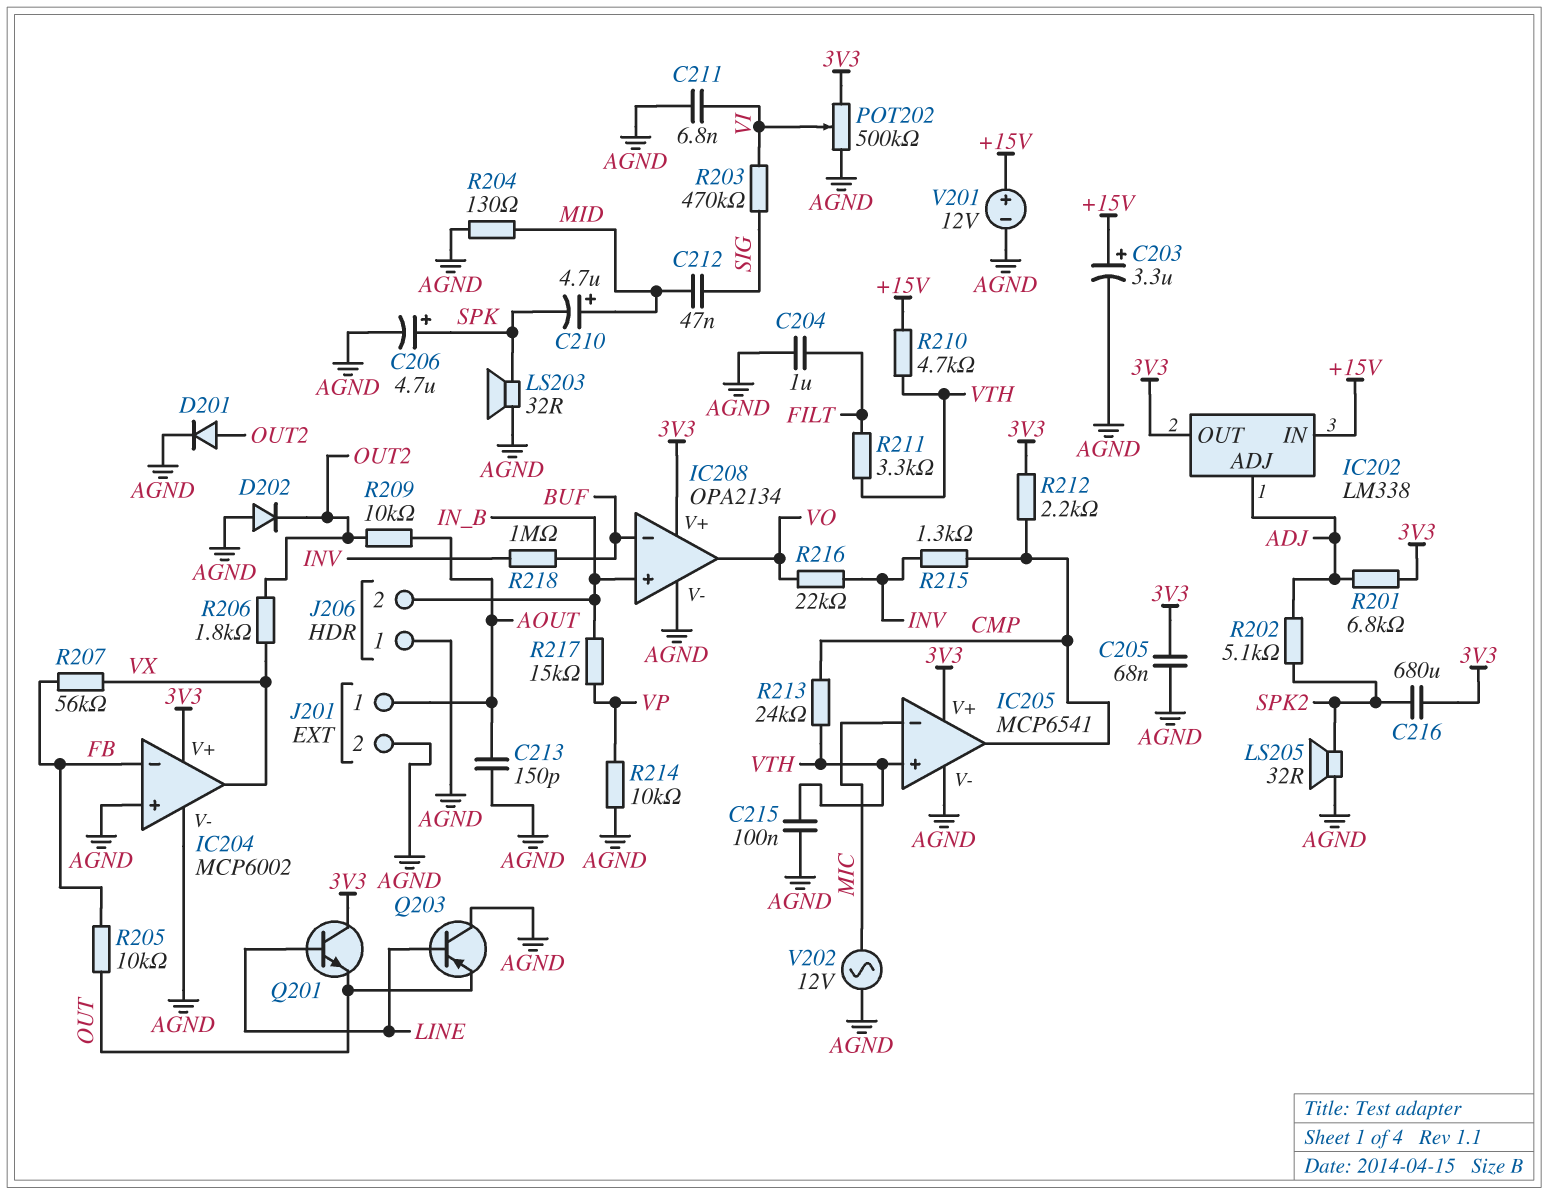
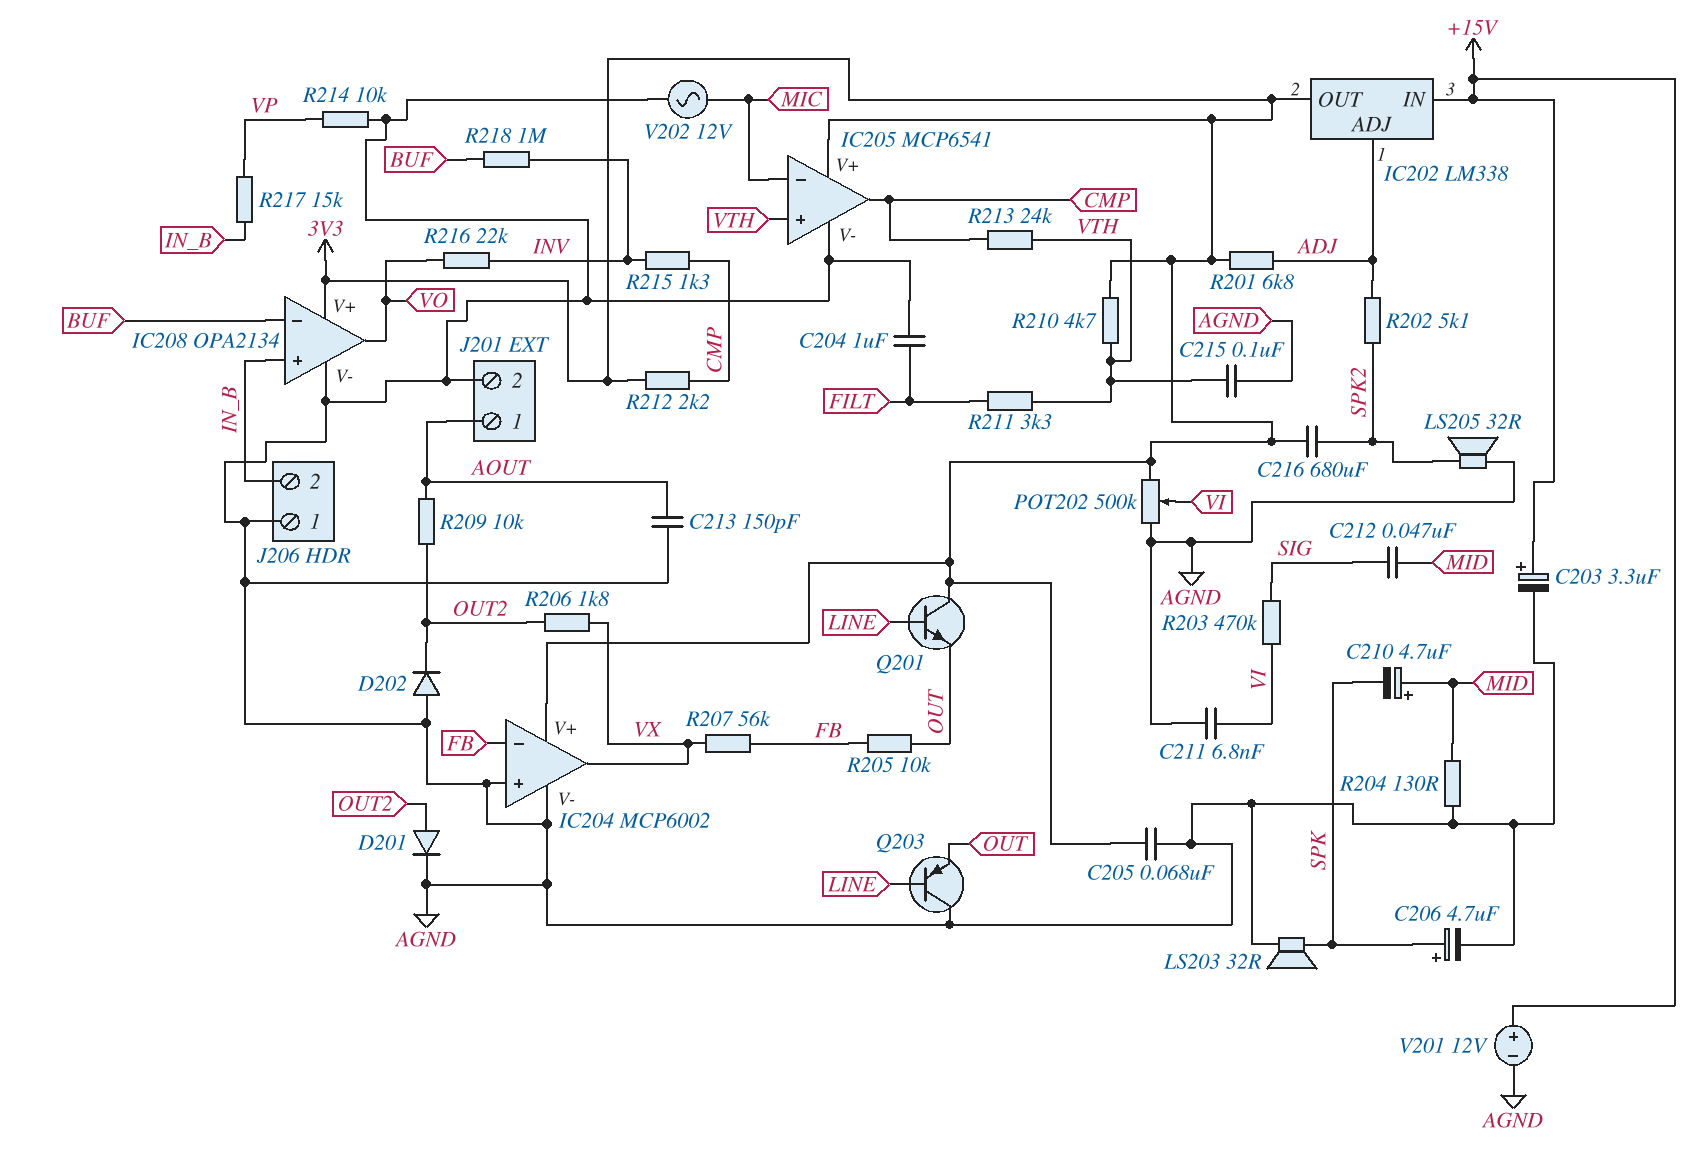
R210: 4.7k (+15V, VTH) -> 4.7k (3V3, VTH)

